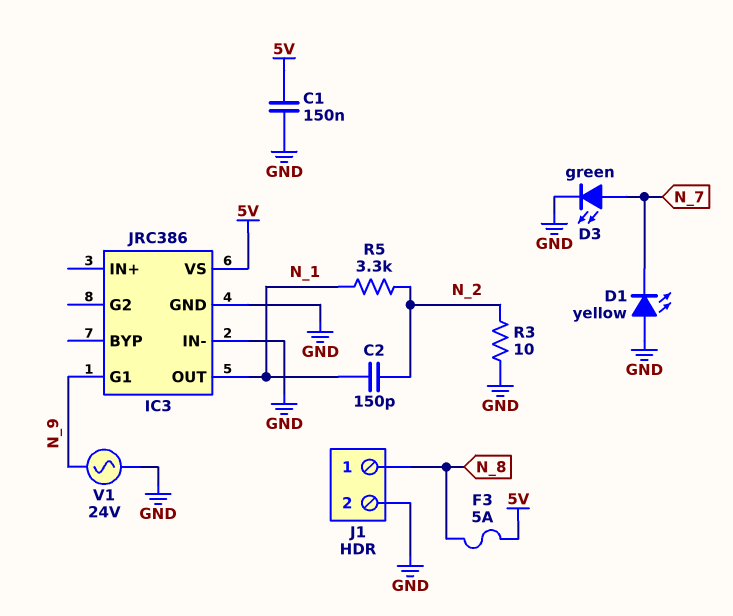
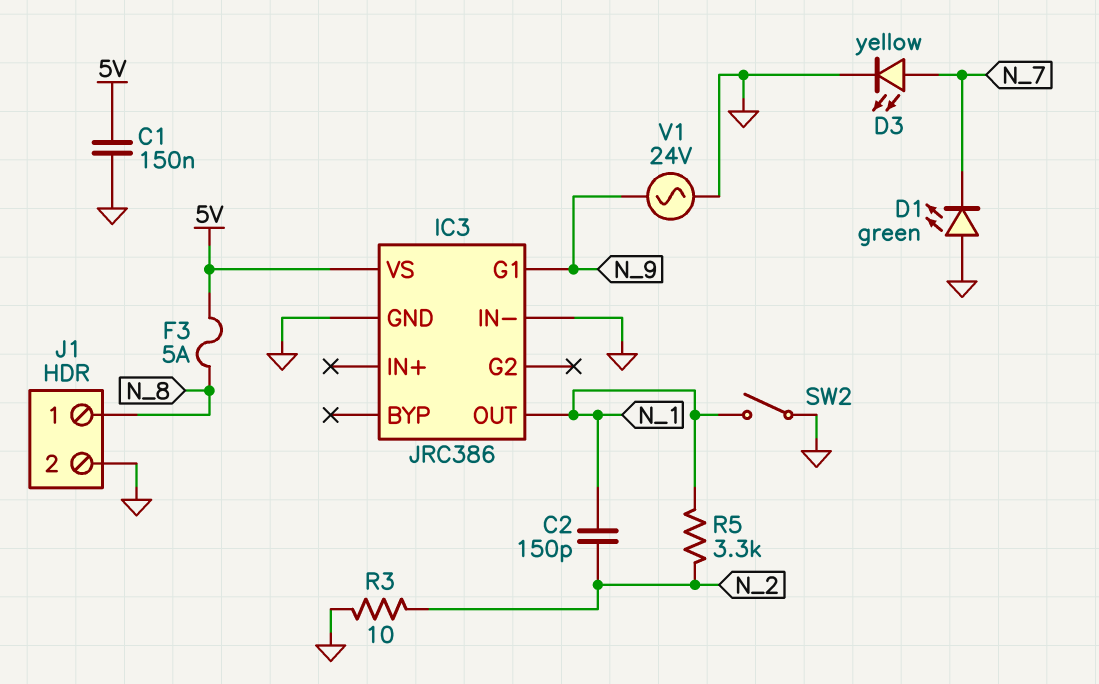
D1: LED yellow (A GND, K N_7) -> LED green (A GND, K N_7)
D3: LED green (A N_7, K GND) -> LED yellow (A N_7, K GND)
SW2: none -> switch (GND, N_1)

